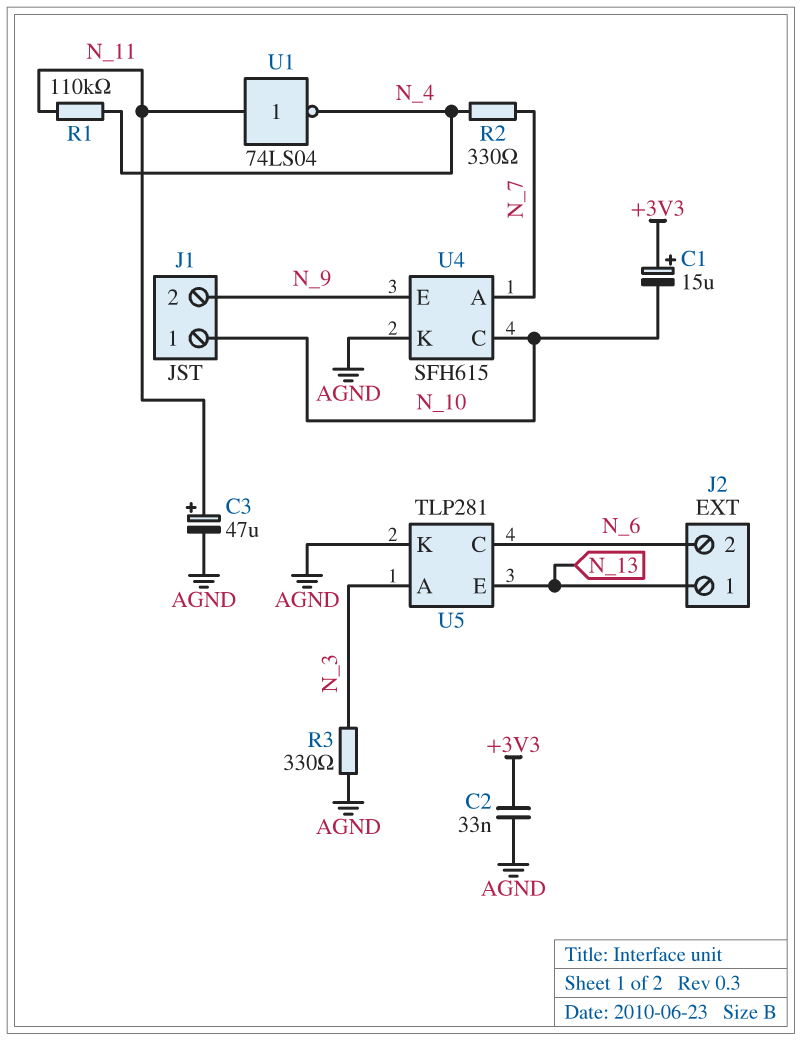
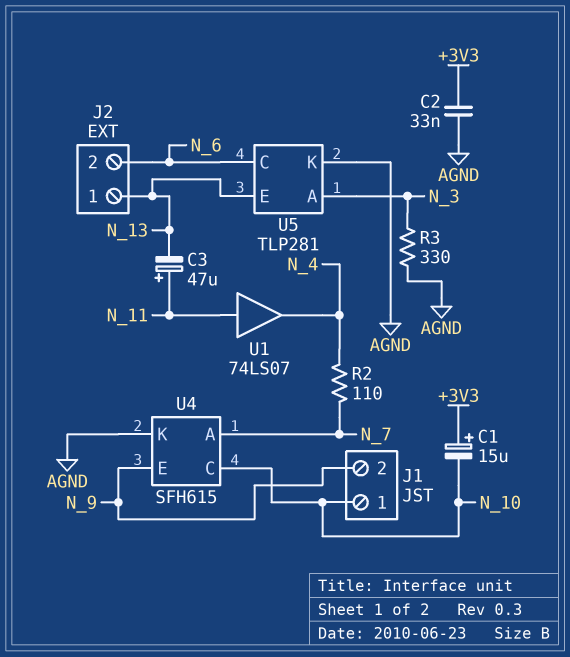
C3: 47uF (plus N_11, minus AGND) -> 47uF (plus N_11, minus N_13)
R1: 110k (N_4, N_11) -> none
R2: 330 (N_4, N_7) -> 110 (N_4, N_7)
U1: NOT 74LS04 (in N_11, out N_4) -> buffer 74LS07 (in N_11, out N_4)

